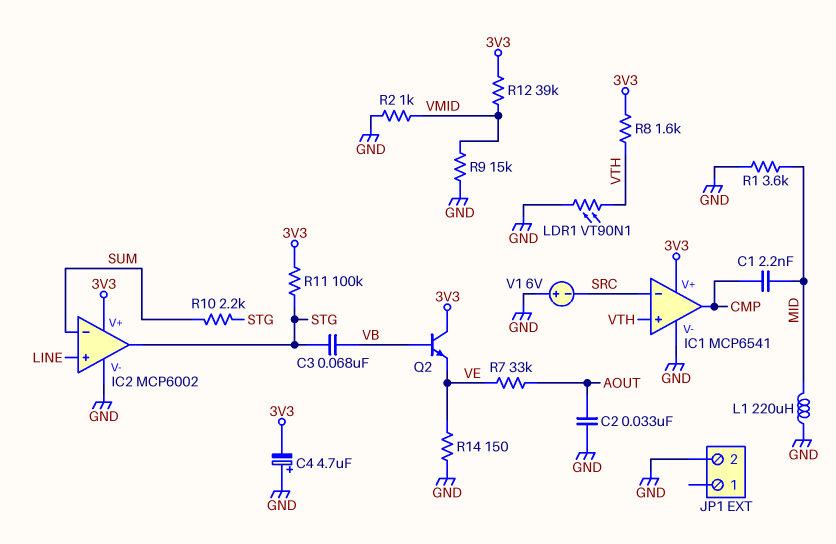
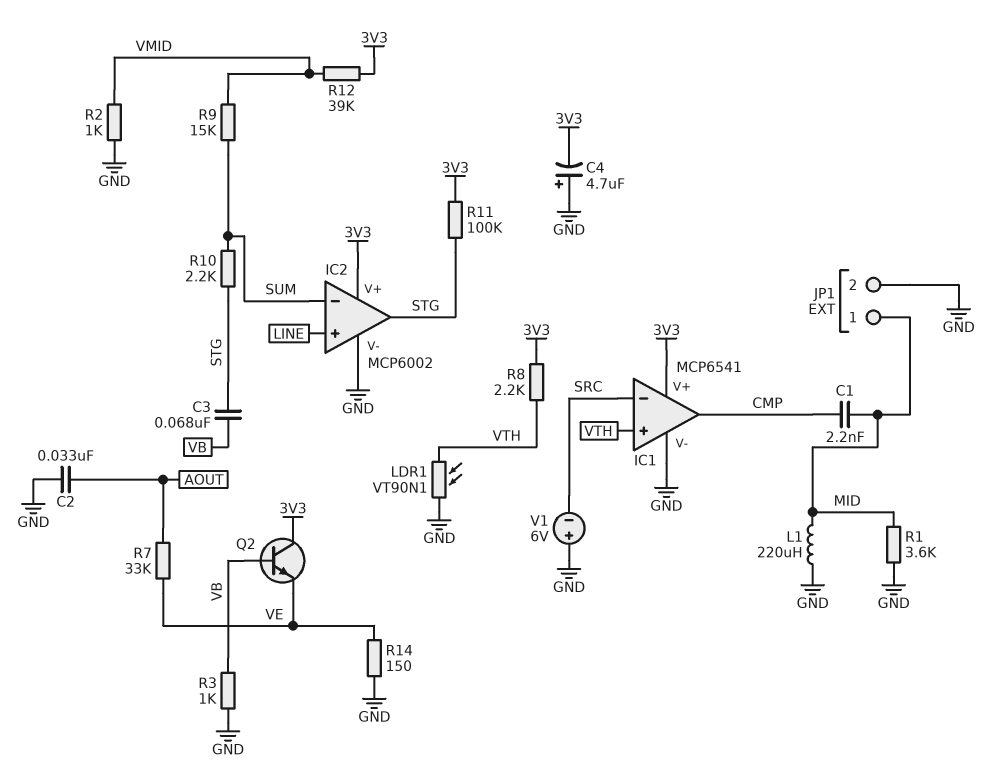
JP1 pin 1: none -> MID
R3: none -> 1k (GND, VB)
R8: 1.6k (3V3, VTH) -> 2.2k (3V3, VTH)
R9: 15k (GND, VMID) -> 15k (SUM, VMID)

